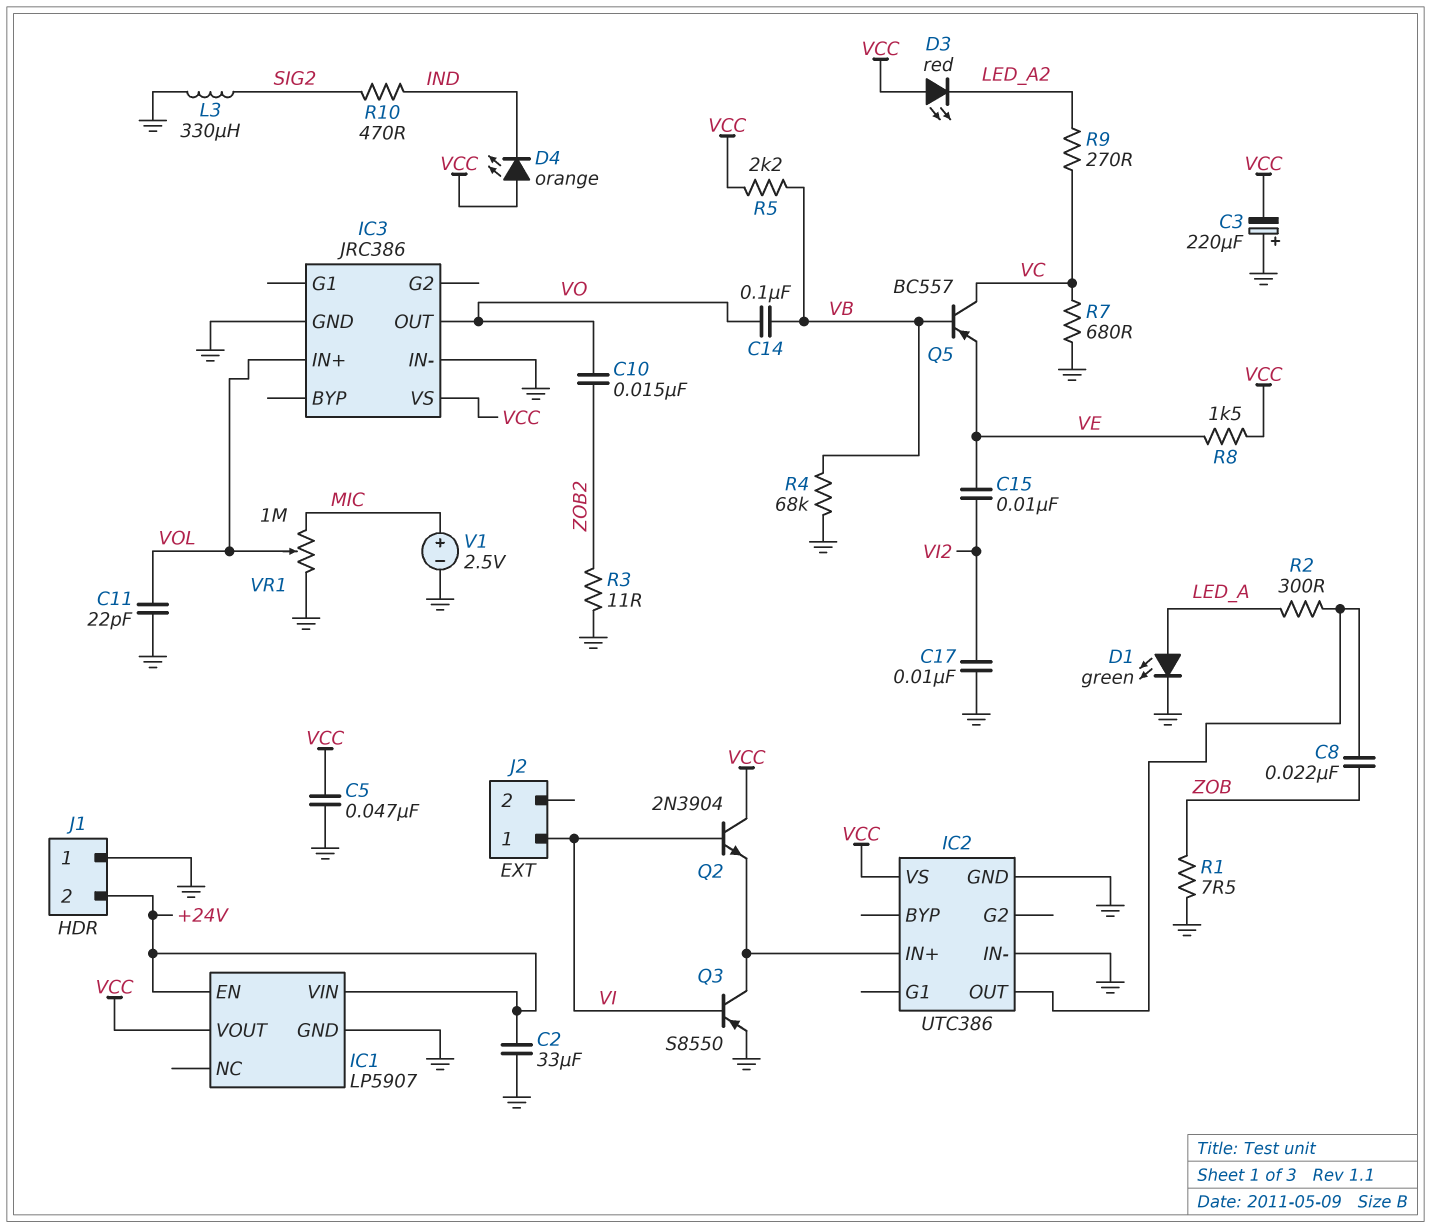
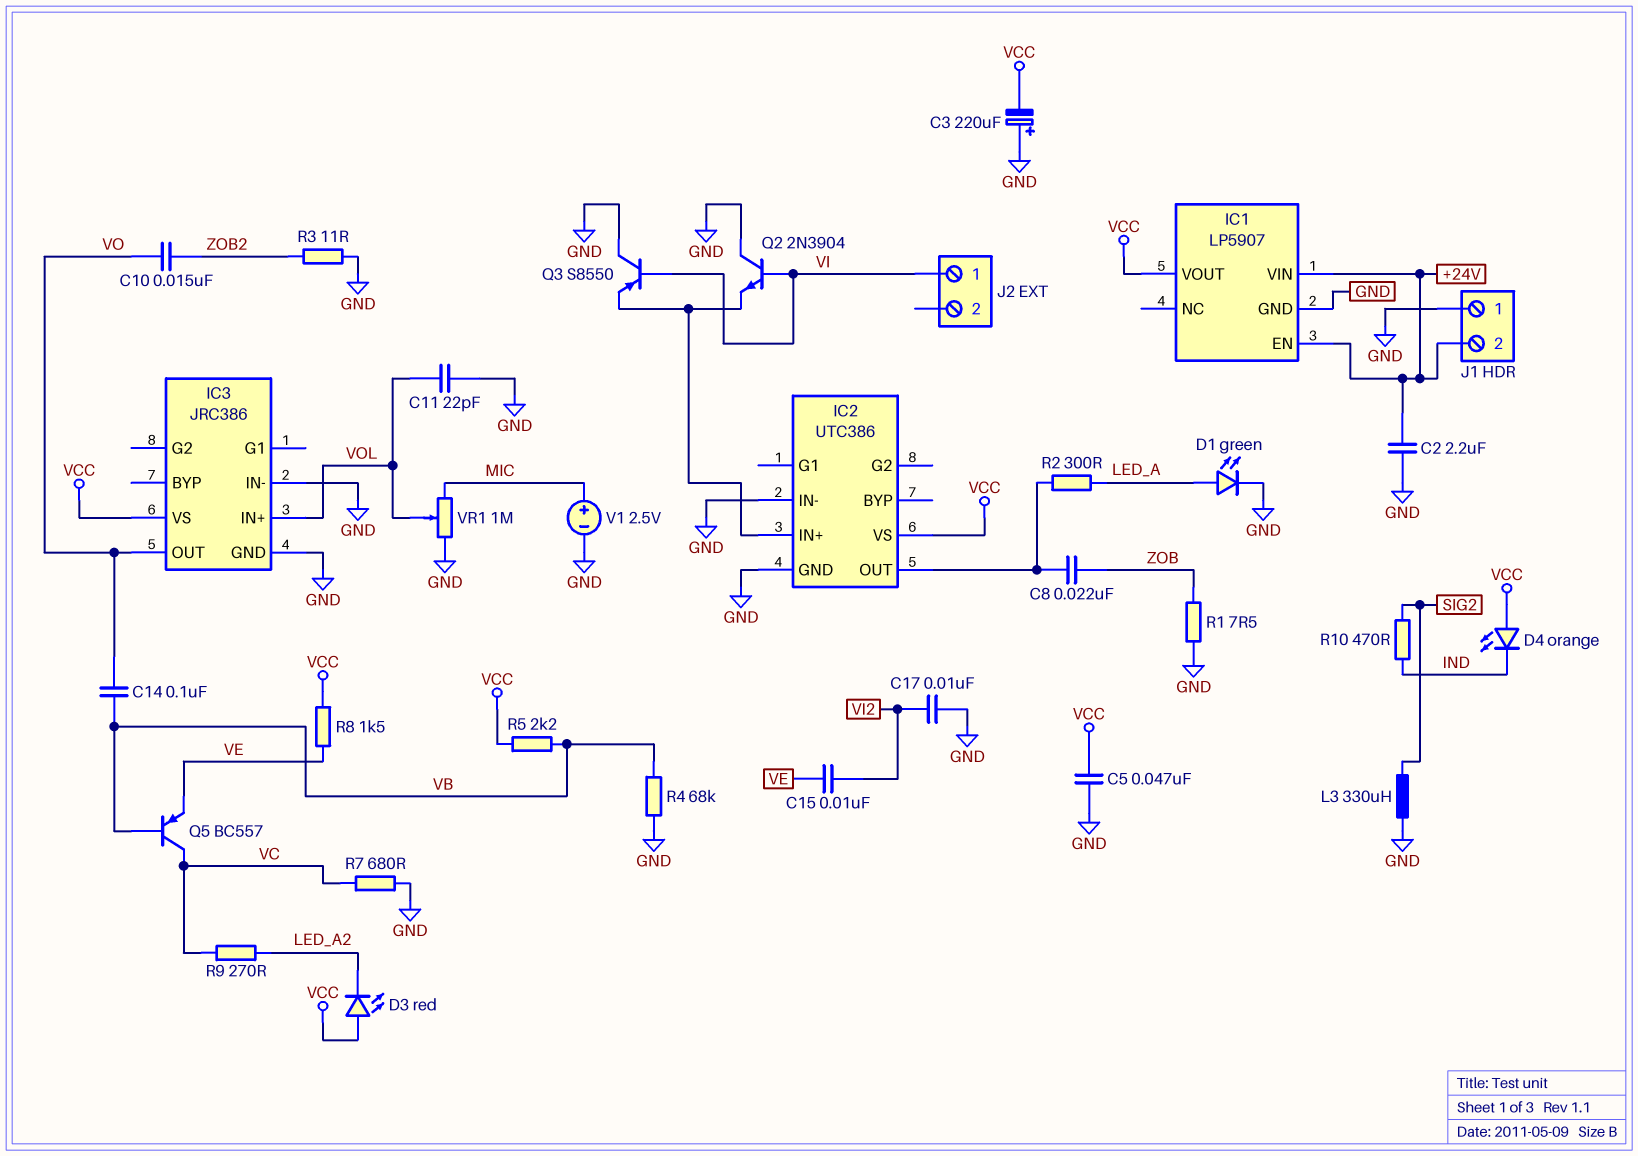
C2: 33uF (+24V, GND) -> 2.2uF (+24V, GND)
Q2: NPN 2N3904 (B VI, C VCC, E IC2/IN+) -> NPN 2N3904 (B VI, C GND, E IC2/IN+)
Q3: PNP S8550 (B VI, C IC2/IN+, E GND) -> PNP S8550 (B VI, C GND, E IC2/IN+)

